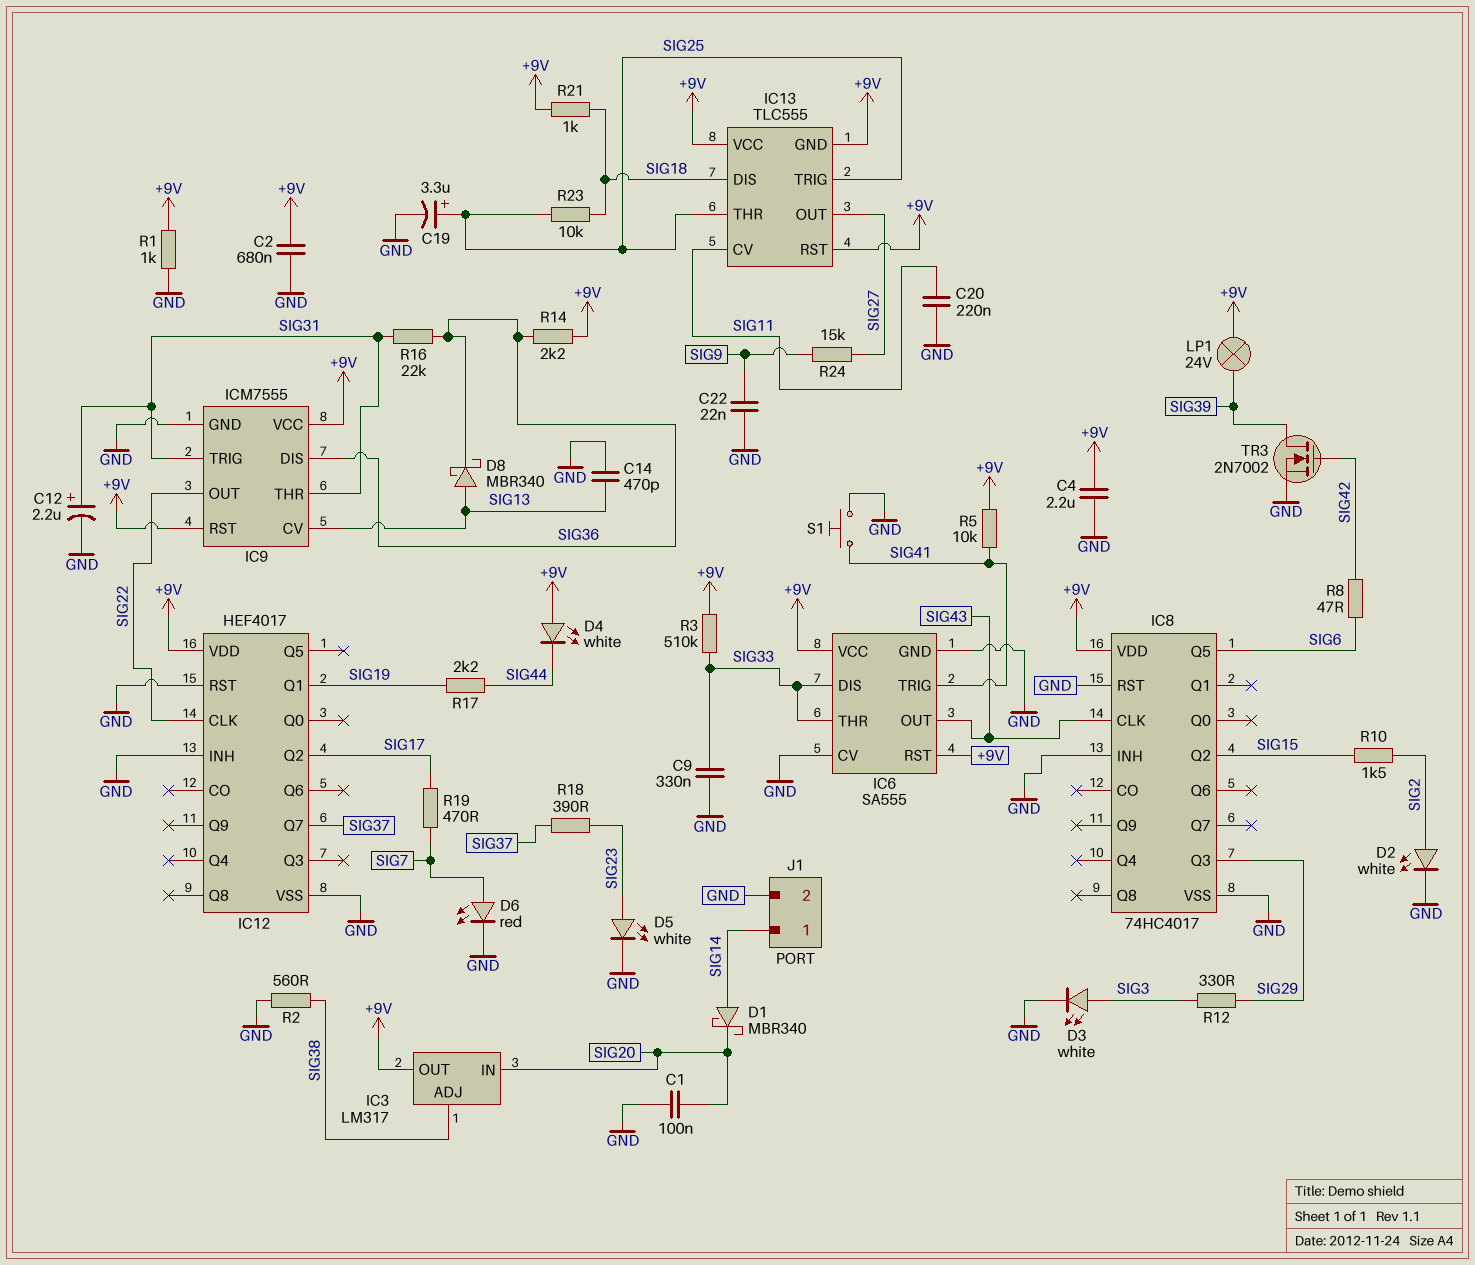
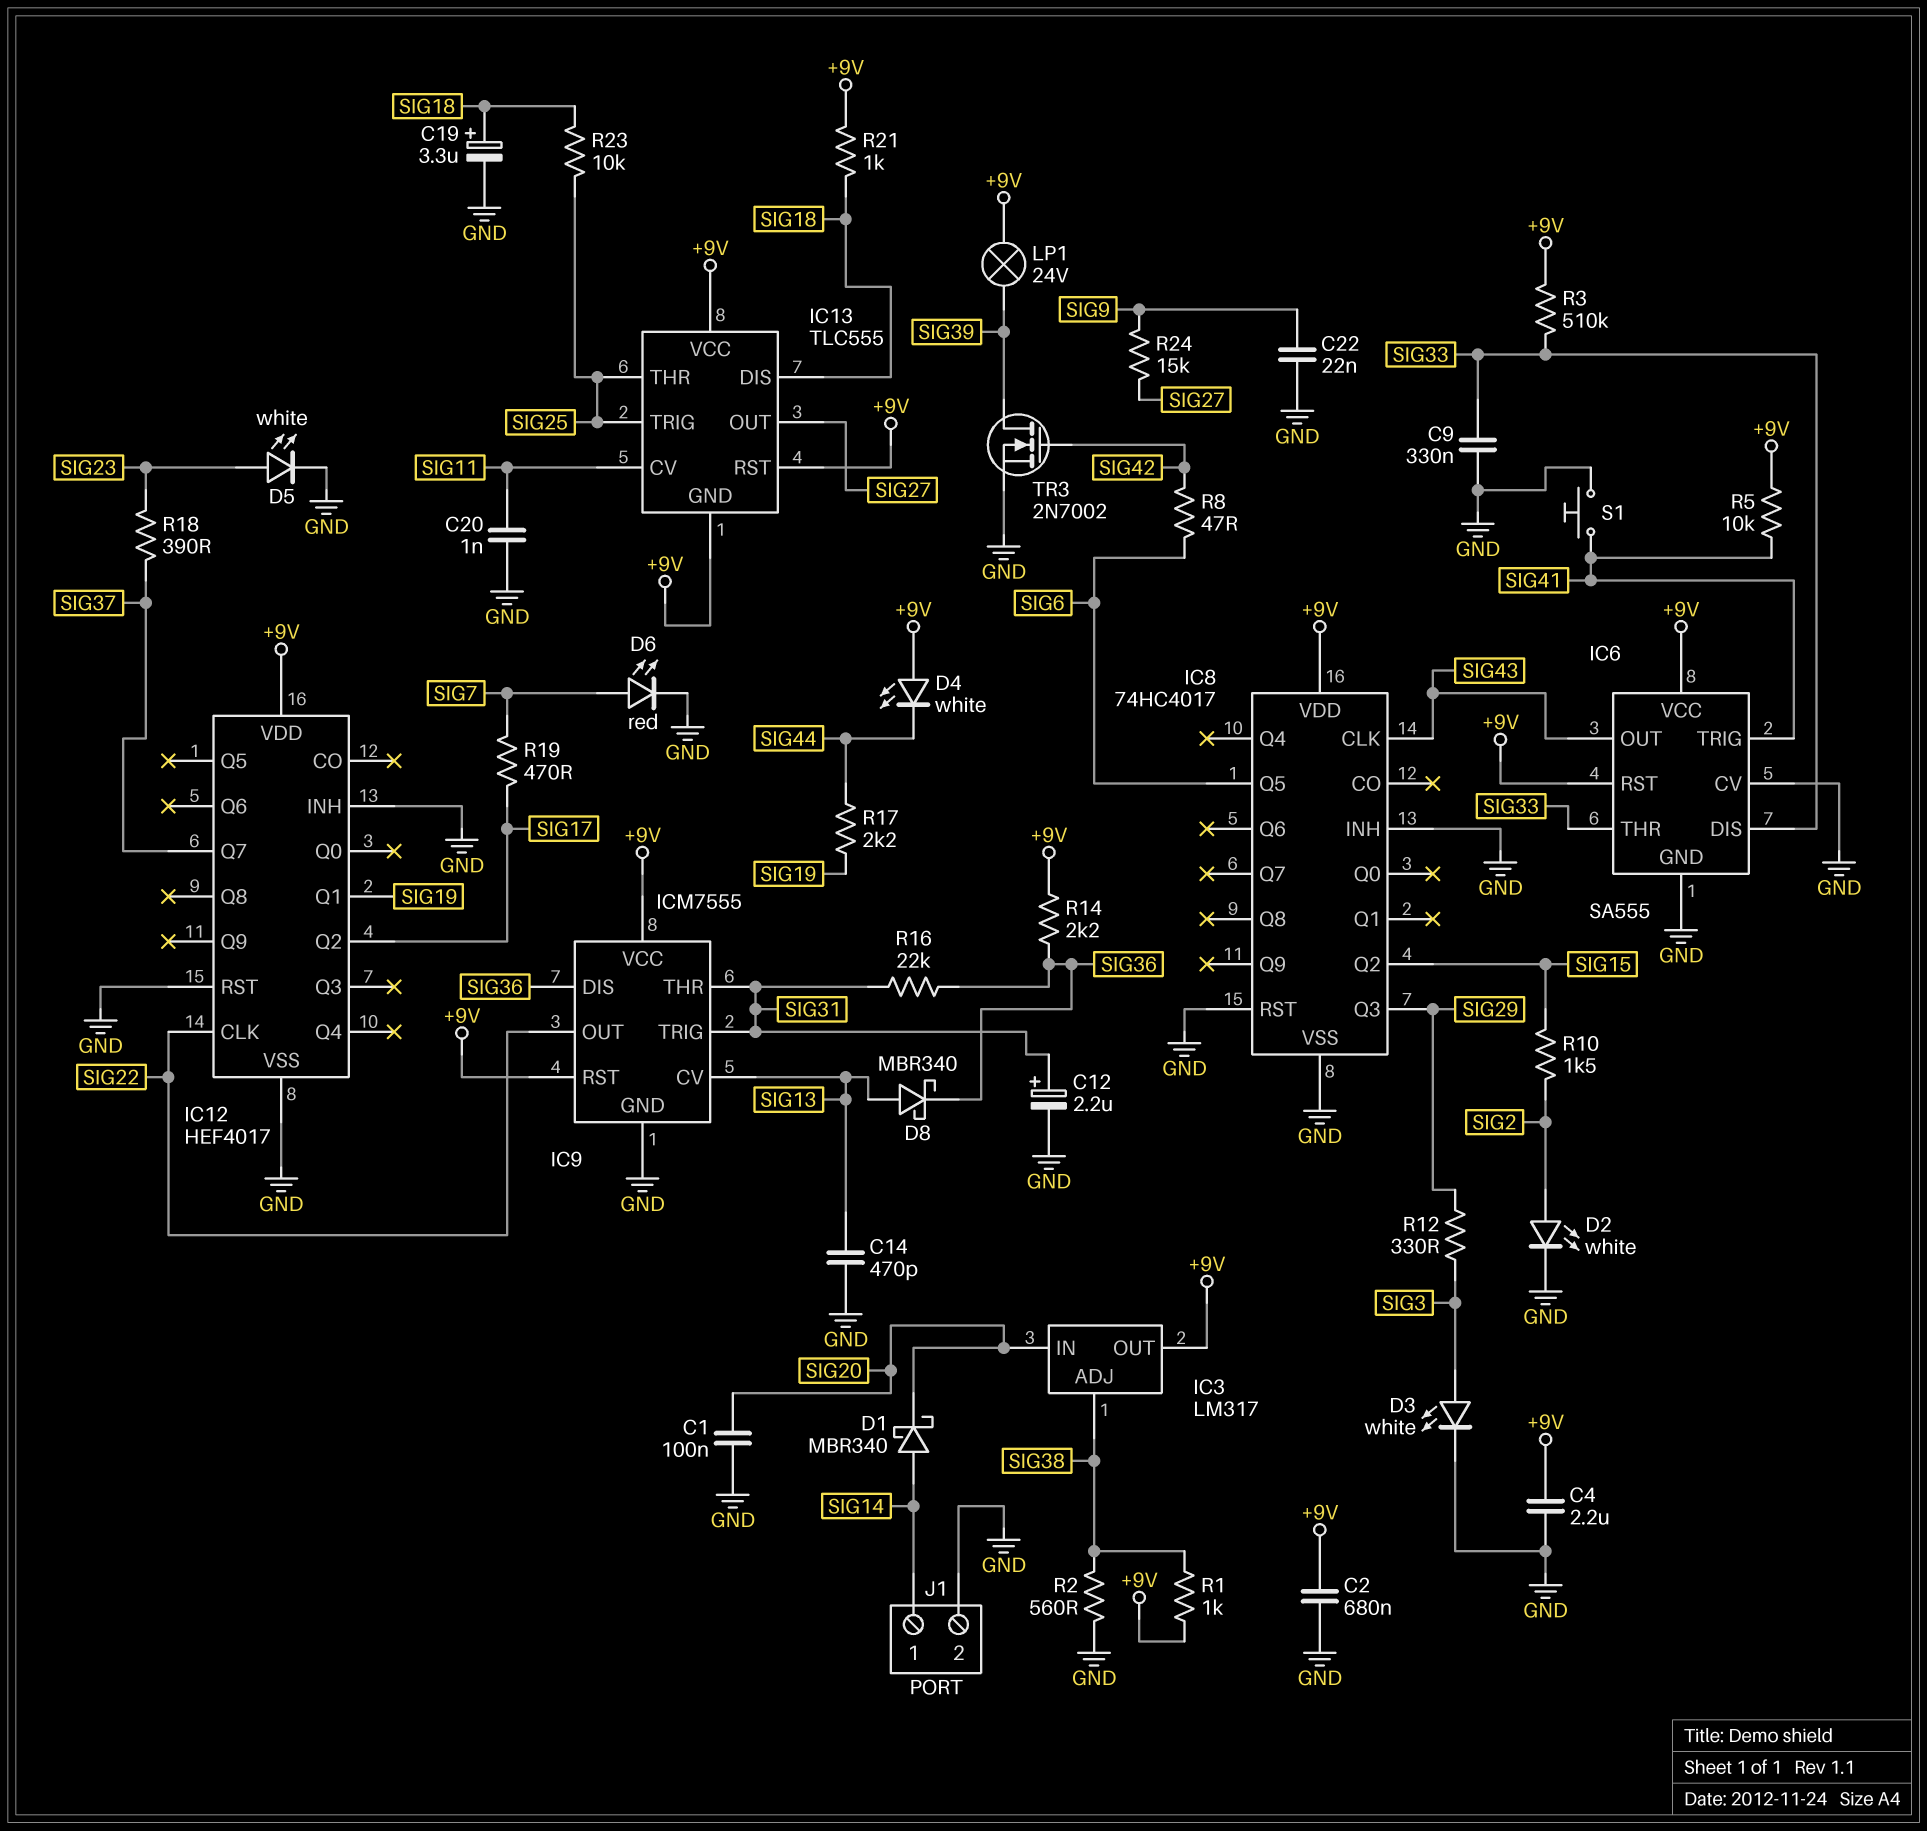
C19: 3.3uF (plus SIG25, minus GND) -> 3.3uF (plus SIG18, minus GND)
C20: 220nF (GND, SIG11) -> 1nF (GND, SIG11)
R1: 1k (+9V, GND) -> 1k (+9V, SIG38)

